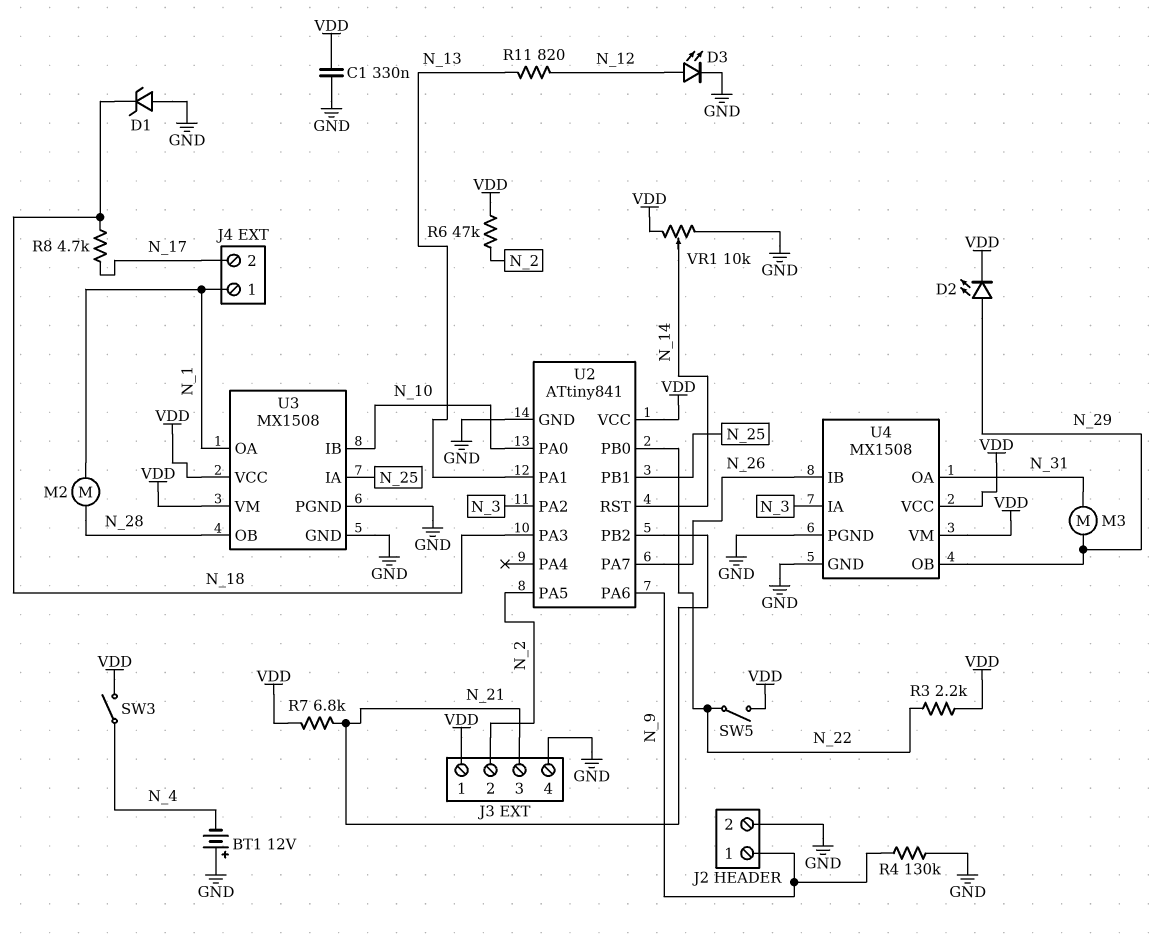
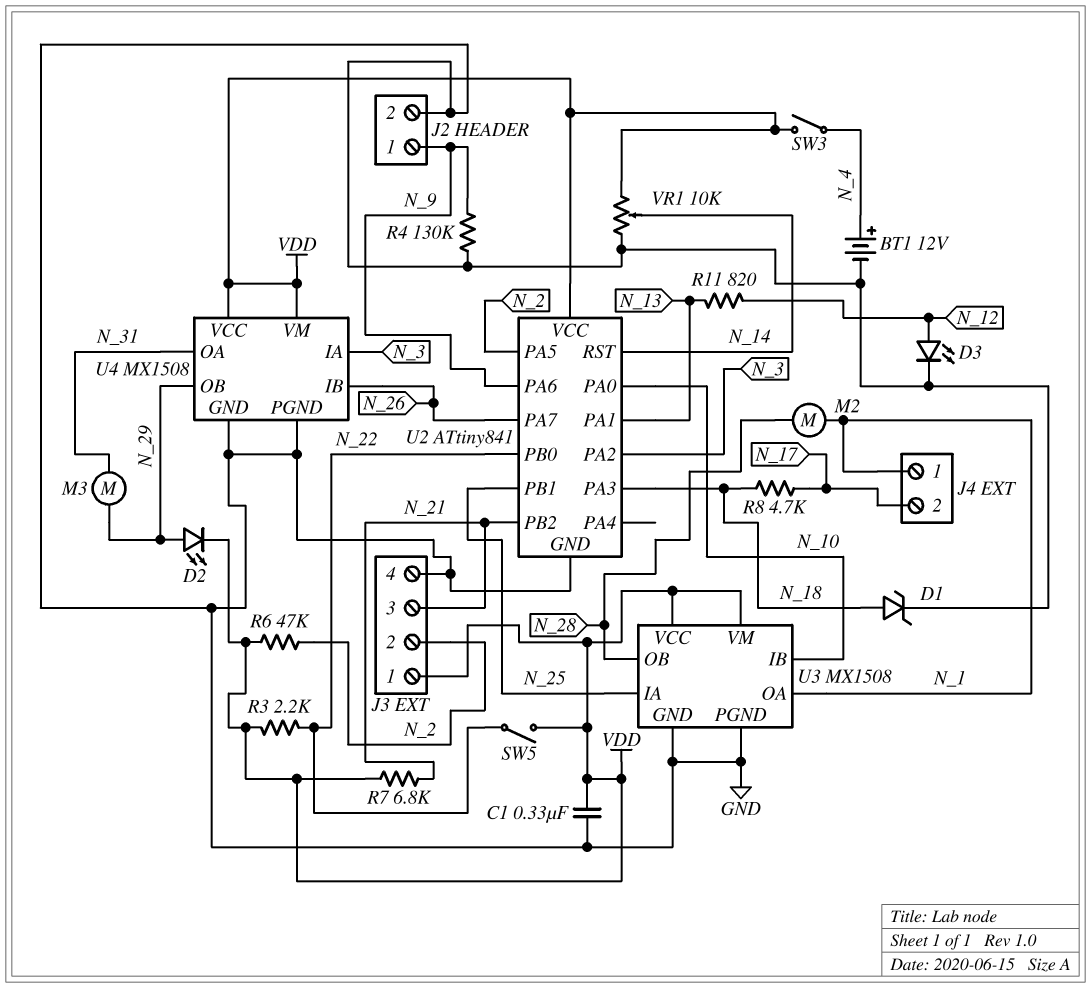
BT1: 12V (plus GND, minus N_4) -> 12V (plus N_4, minus GND)
D1: zener (A GND, K N_18) -> zener (A N_18, K GND)

